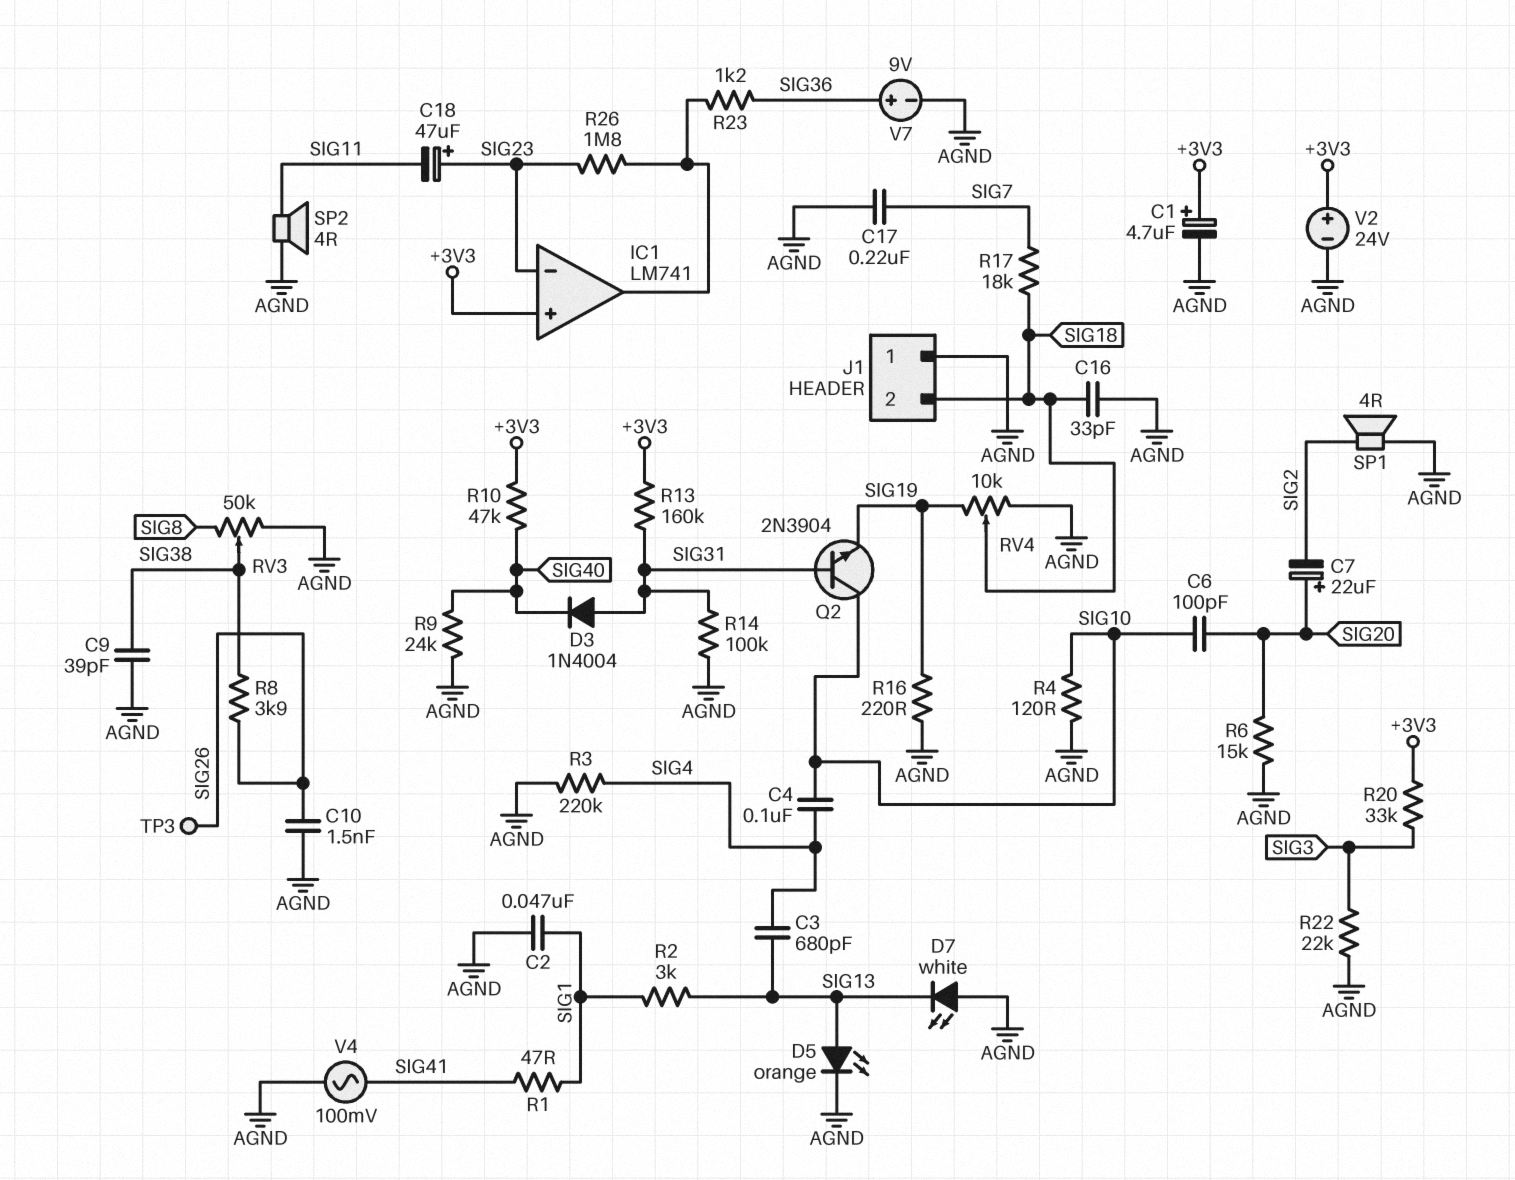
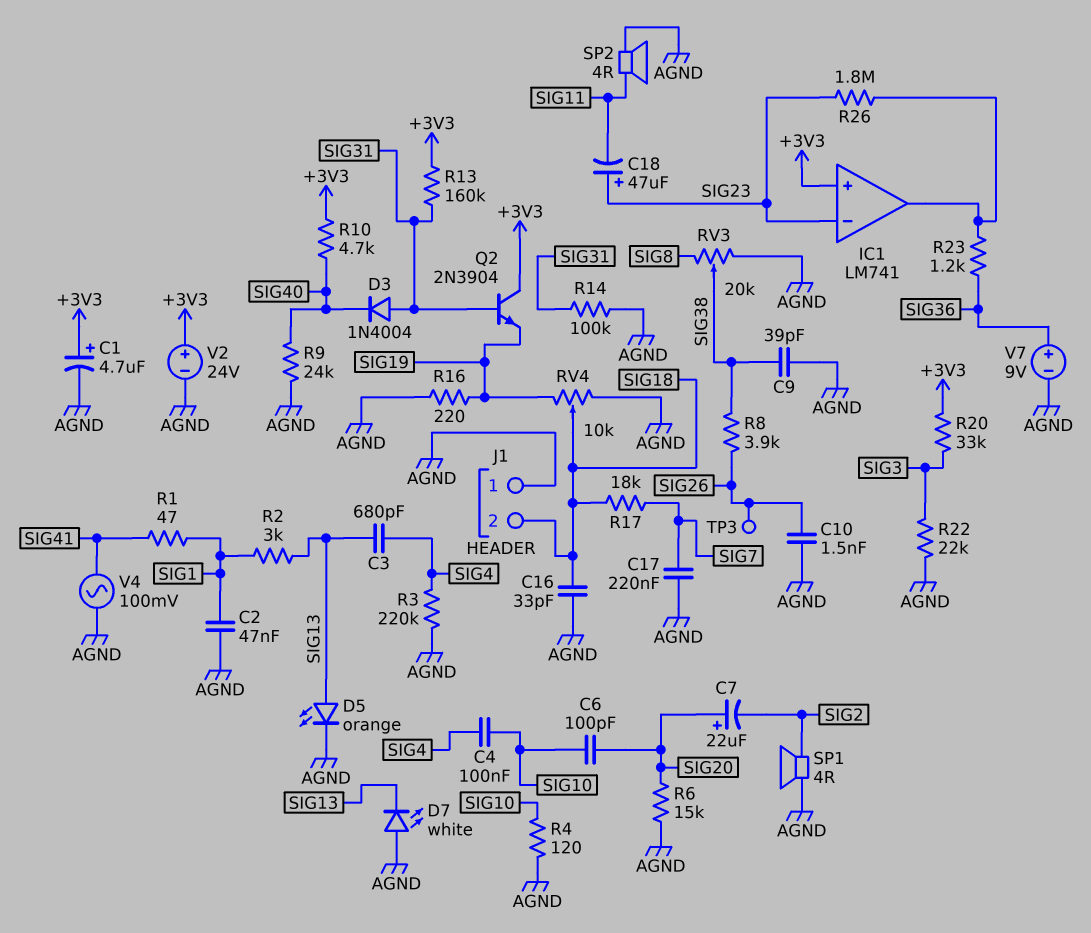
Q2: NPN 2N3904 (B SIG31, C SIG10, E SIG19) -> NPN 2N3904 (B SIG31, C +3V3, E SIG19)
R10: 47k (+3V3, SIG40) -> 4.7k (+3V3, SIG40)
RV3: 50k (AGND, SIG8, wiper SIG38) -> 20k (AGND, SIG8, wiper SIG38)

